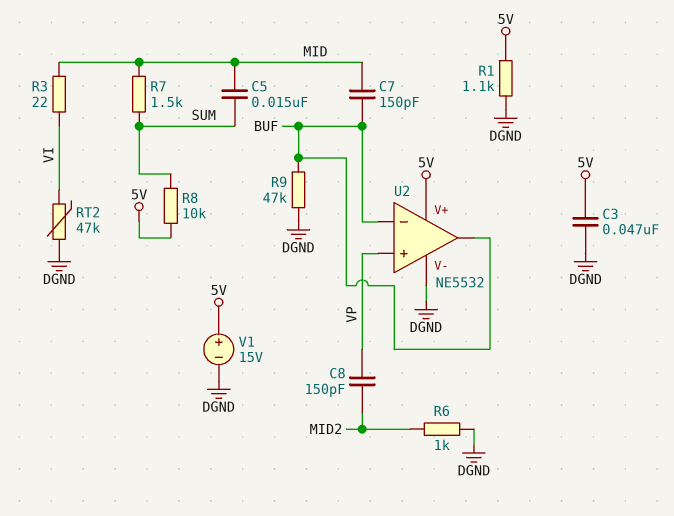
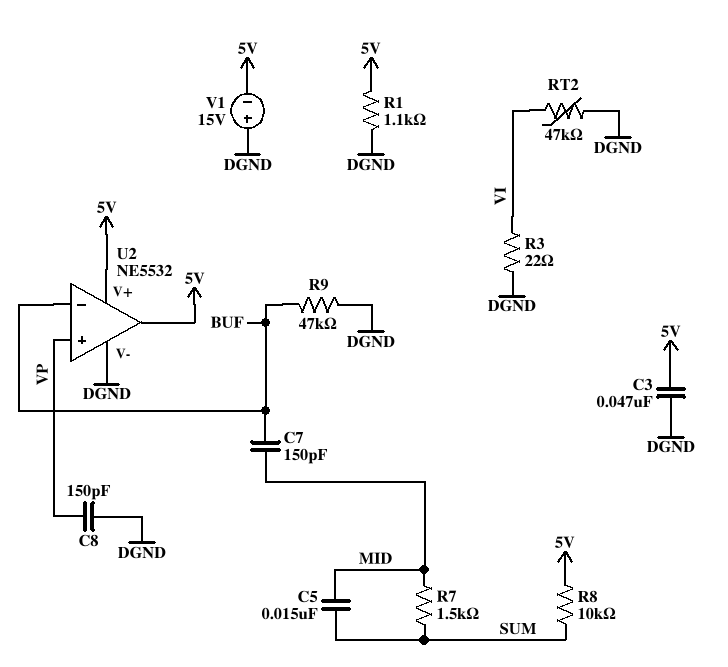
C8: 150pF (MID2, VP) -> 150pF (DGND, VP)
R3: 22 (MID, VI) -> 22 (DGND, VI)
R6: 1k (DGND, MID2) -> none
U2 pin out: BUF -> 5V
V1: 15V (plus 5V, minus DGND) -> 15V (plus DGND, minus 5V)

